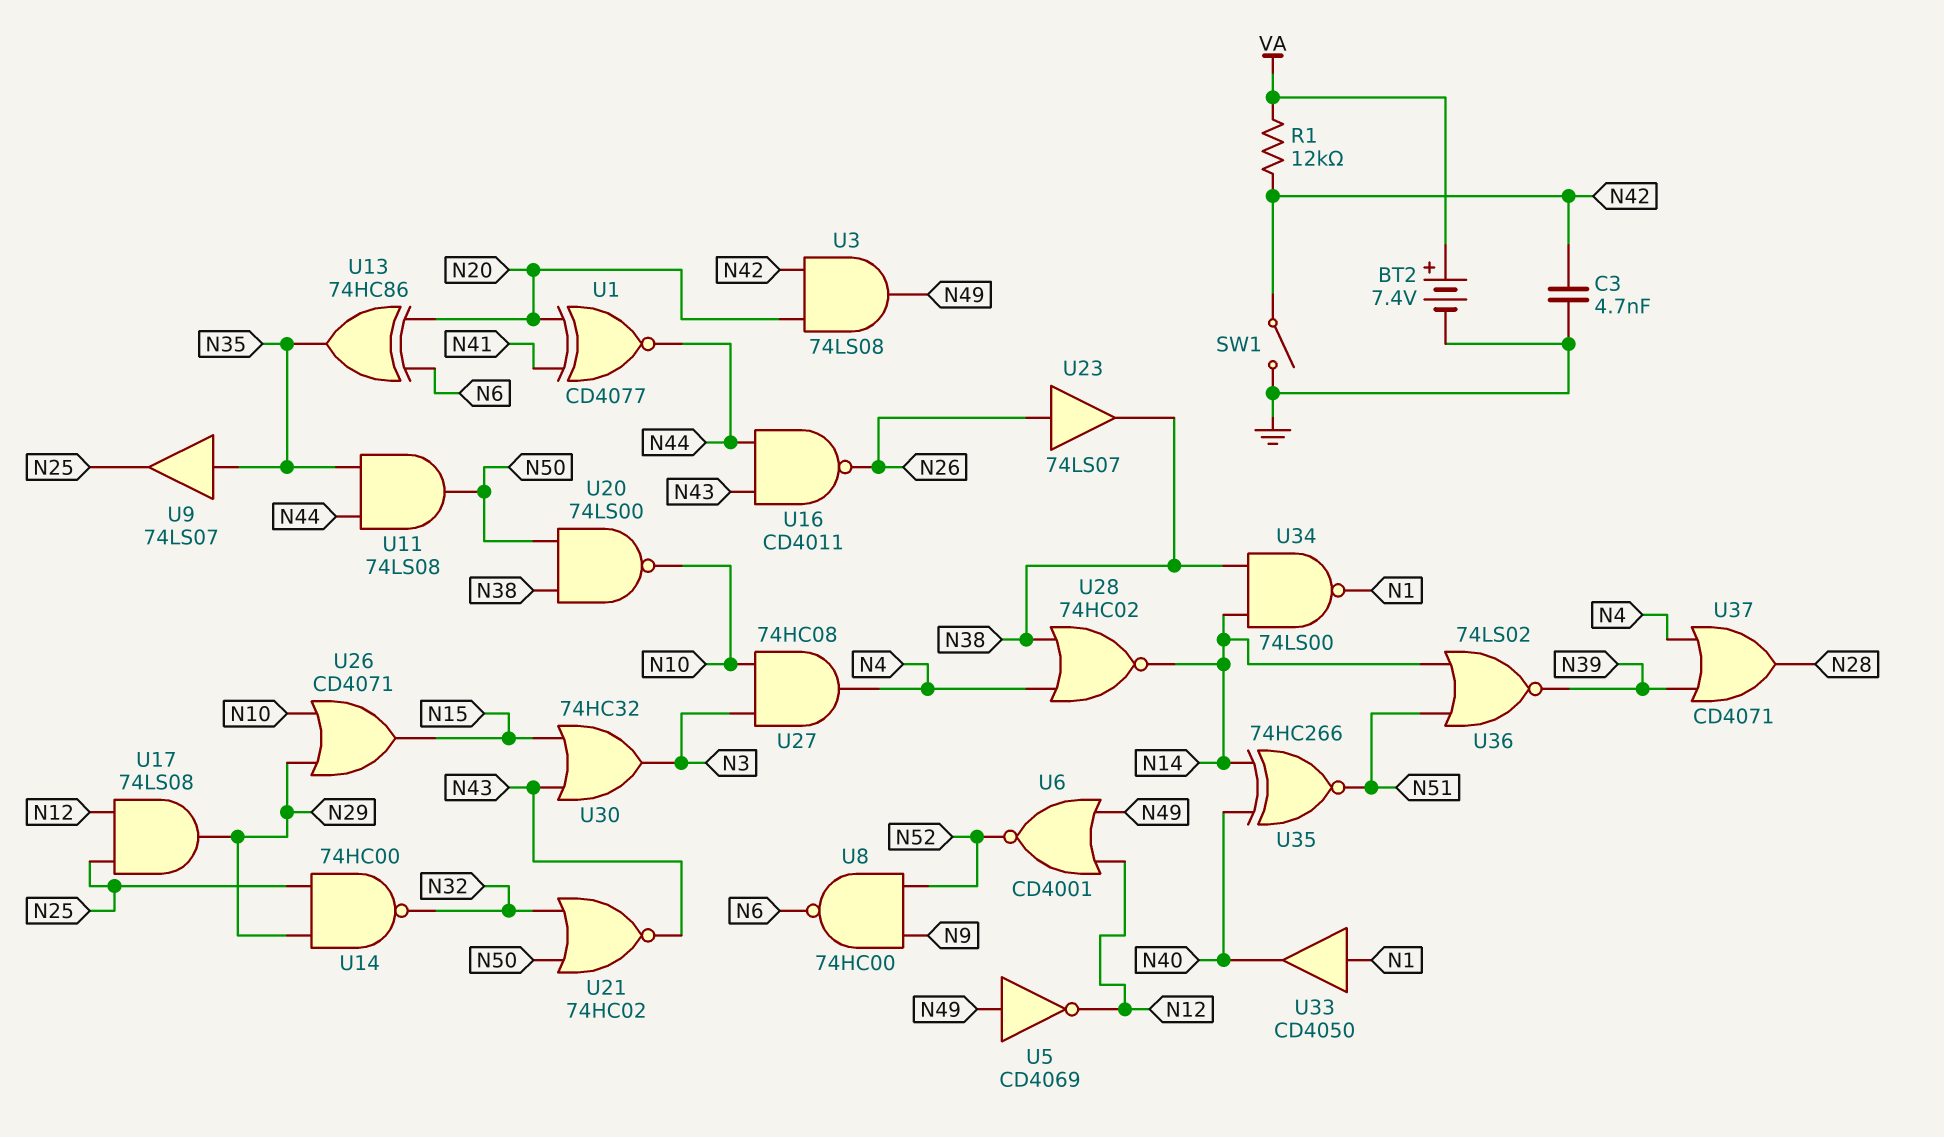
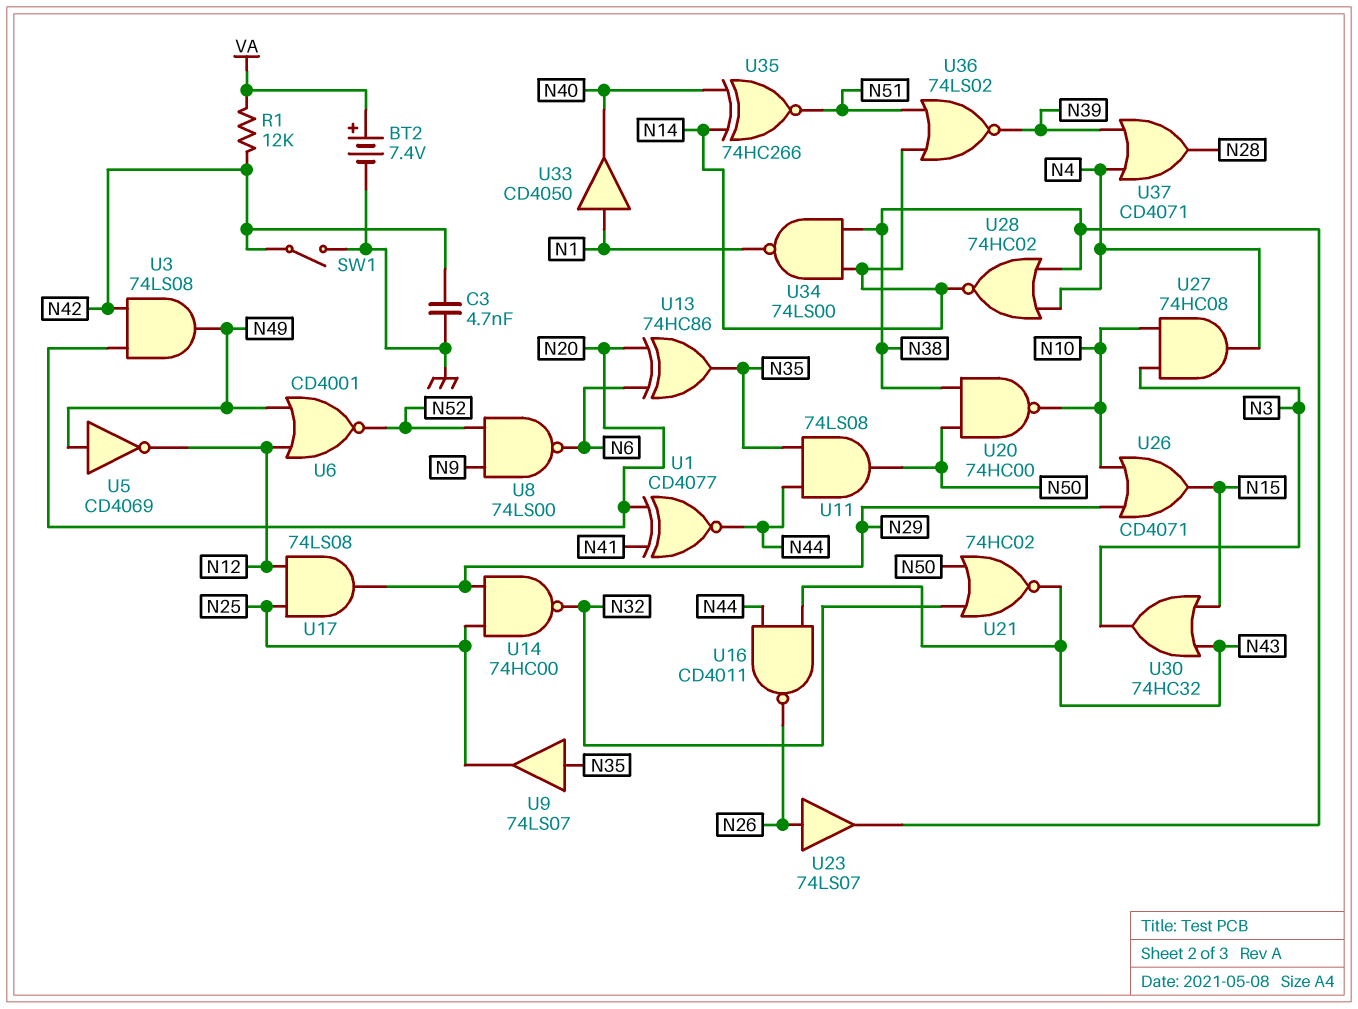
U8: NAND 74HC00 (in N9, in N52, out N6) -> NAND 74LS00 (in N9, in N52, out N6)
U20: NAND 74LS00 (in N38, in N50, out N10) -> NAND 74HC00 (in N38, in N50, out N10)

